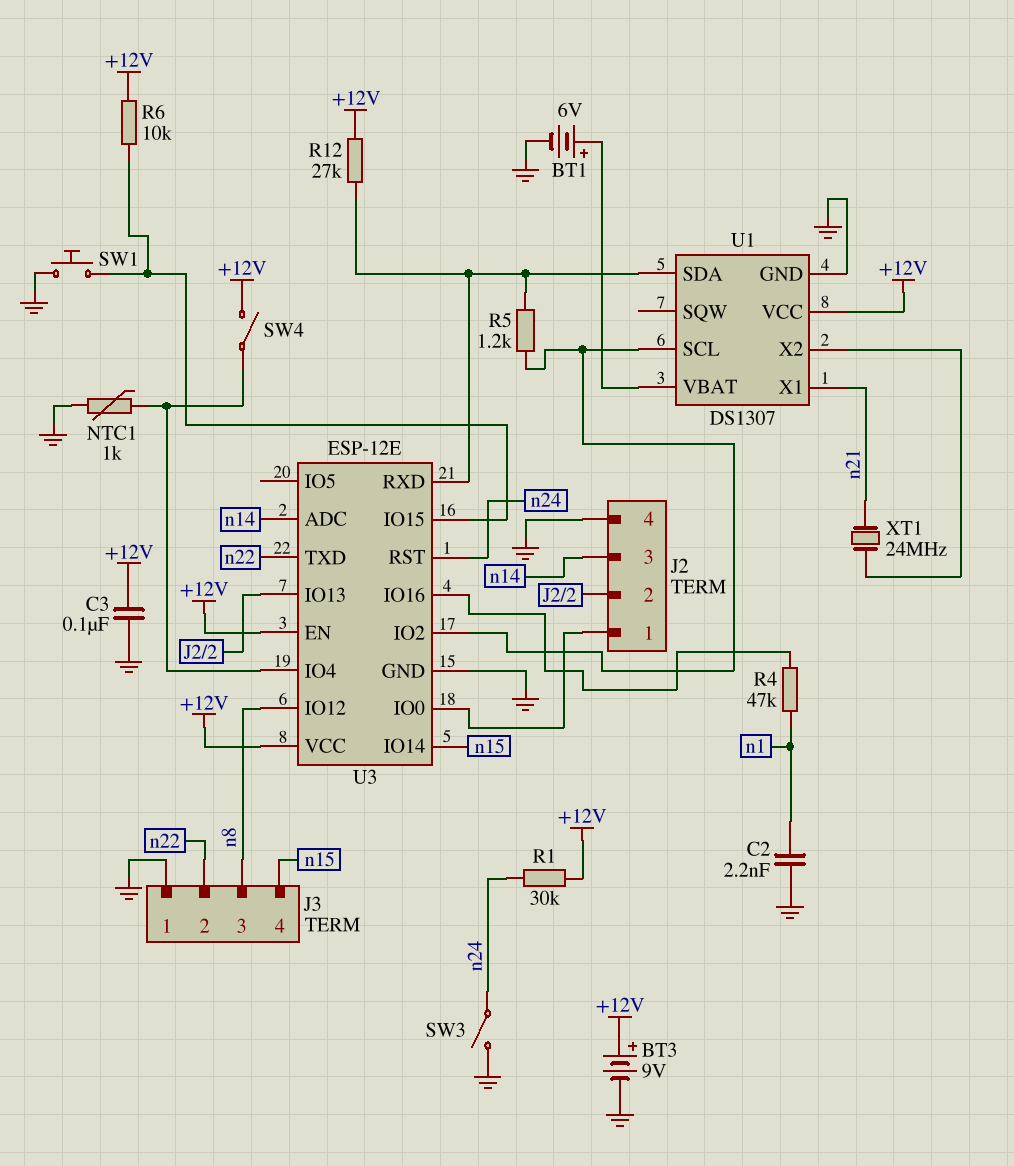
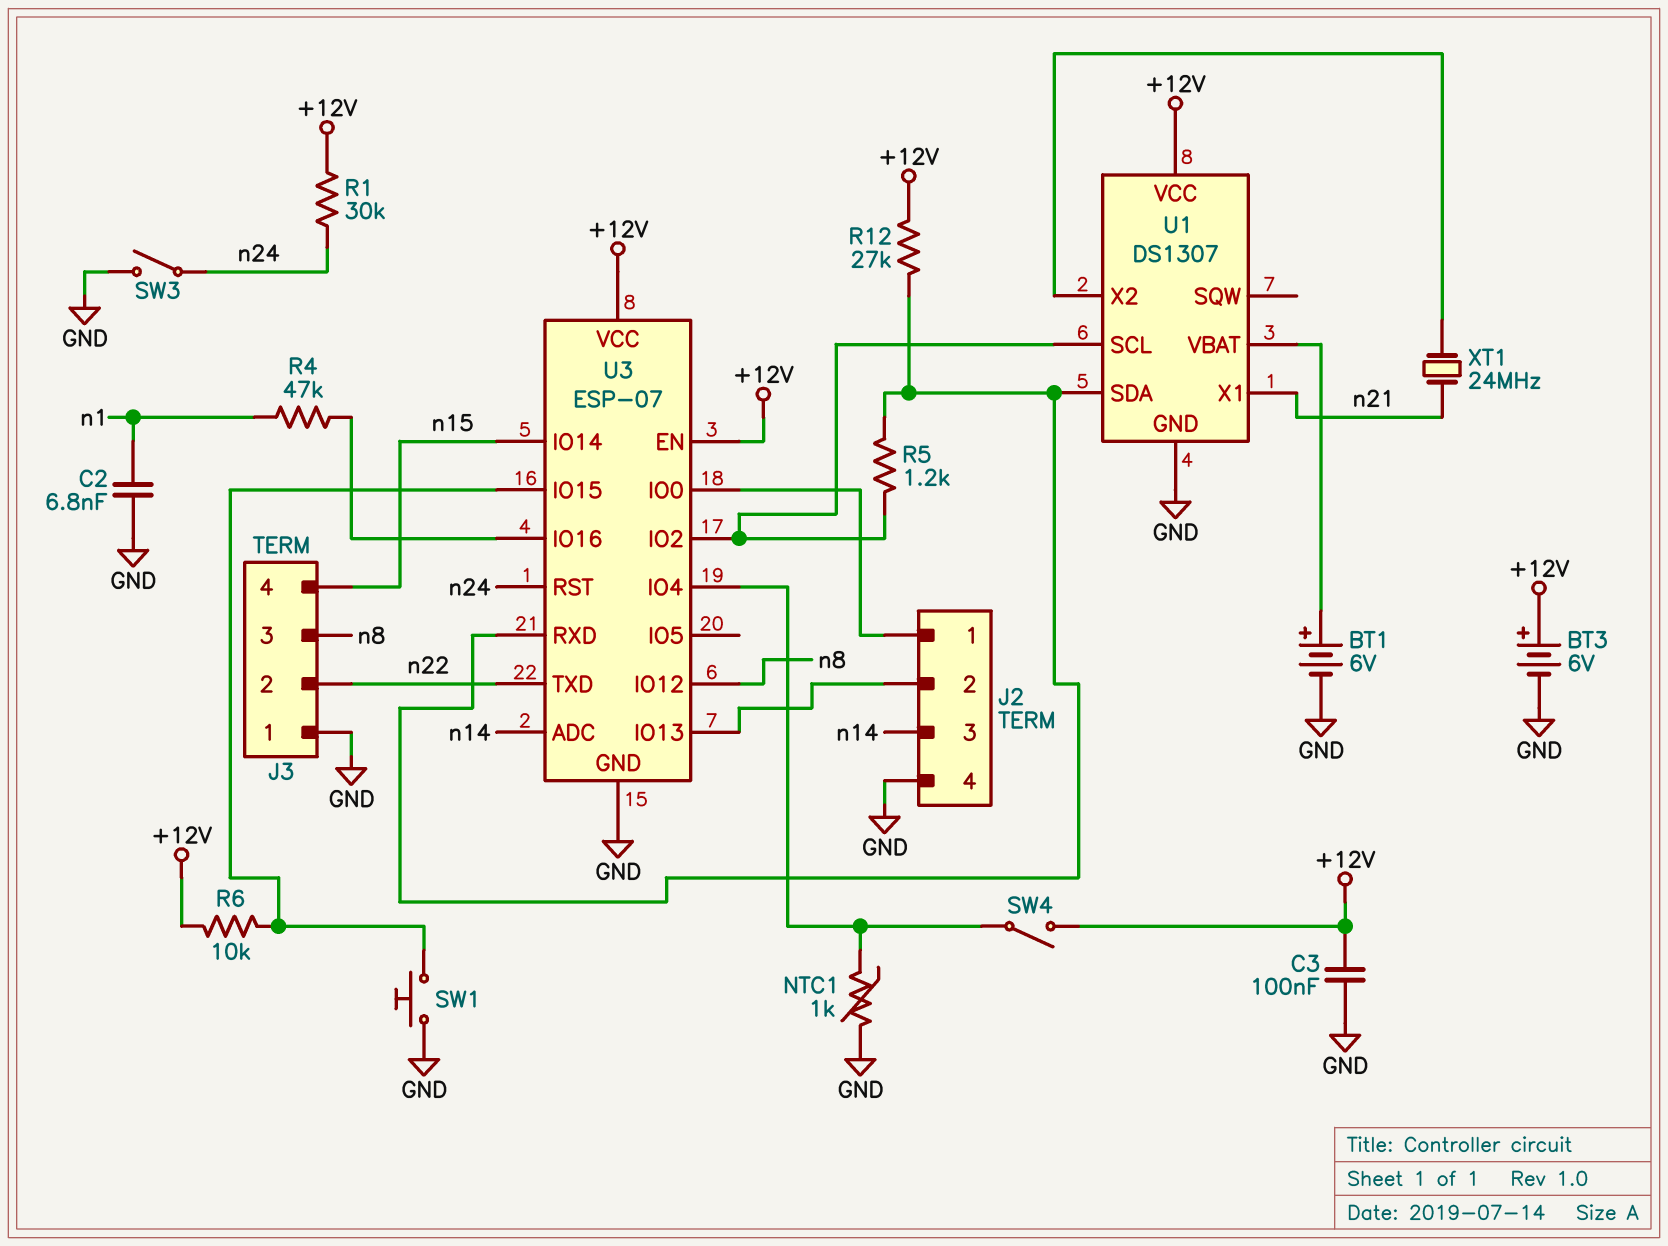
BT3: 9V (plus +12V, minus GND) -> 6V (plus +12V, minus GND)
C2: 2.2nF (GND, n1) -> 6.8nF (GND, n1)
U3: ESP-12E -> ESP-07

